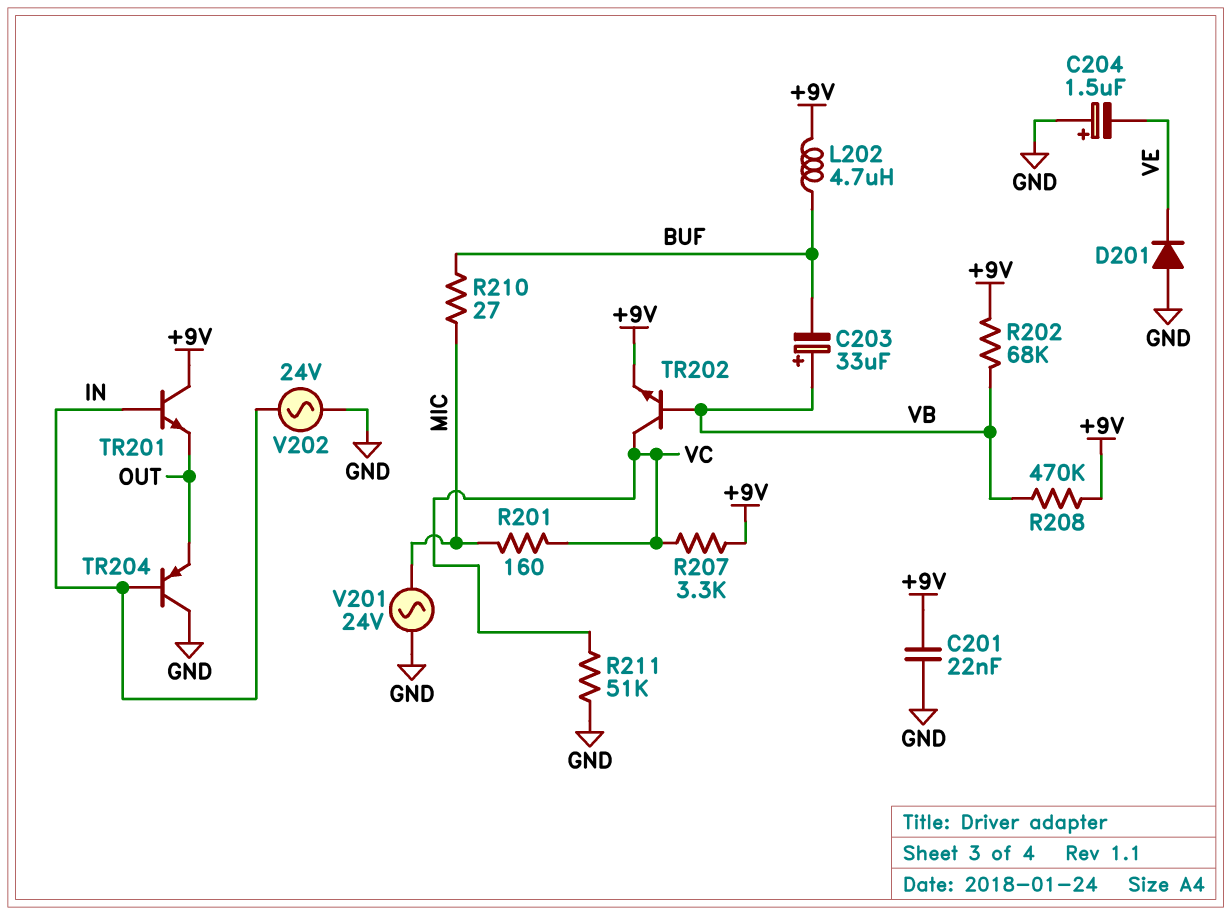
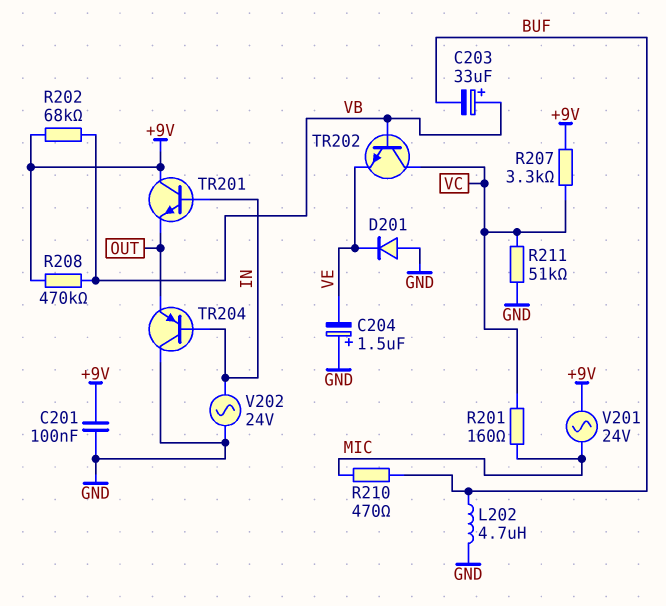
C201: 22nF (+9V, GND) -> 100nF (+9V, GND)
L202: 4.7uH (+9V, BUF) -> 4.7uH (BUF, GND)
R210: 27 (BUF, MIC) -> 470 (BUF, MIC)
TR202: NPN (B VB, C VC, E +9V) -> NPN (B VB, C VC, E VE)
V201: AC 24V (GND, MIC) -> AC 24V (+9V, MIC)

